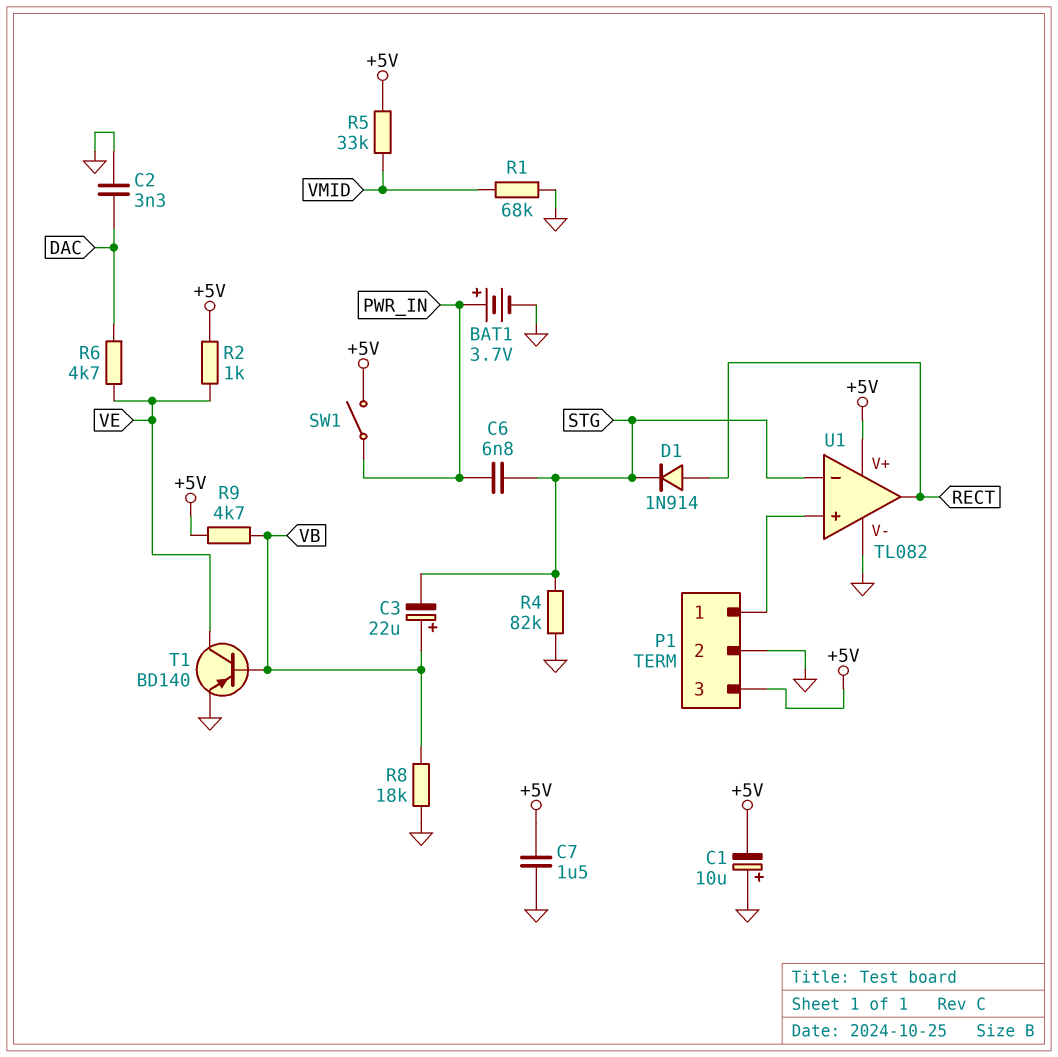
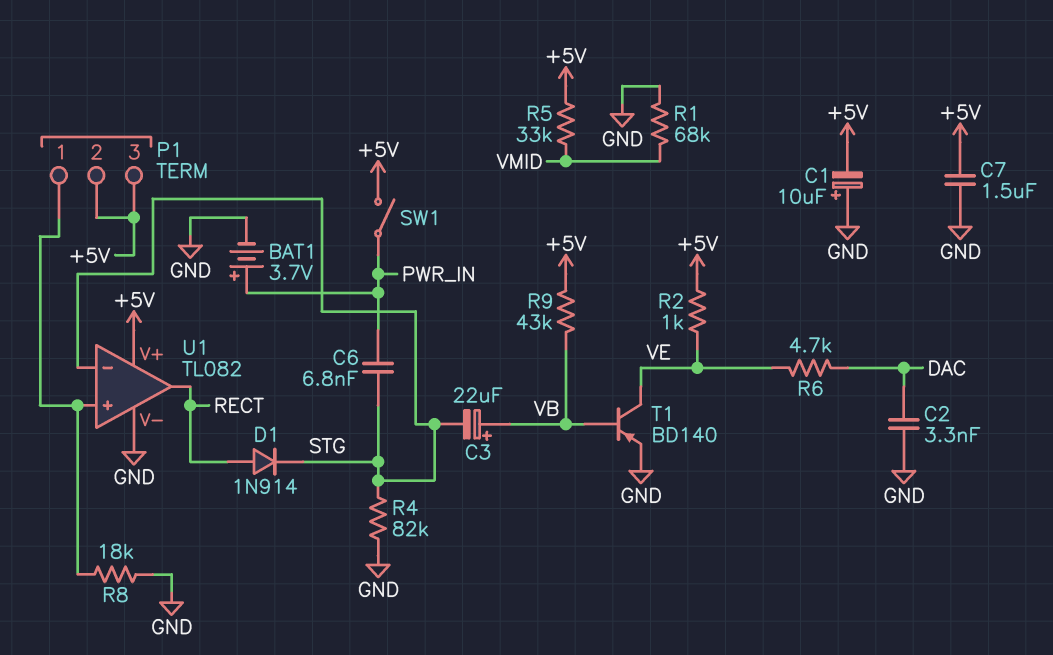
P1 pin 2: GND -> +5V
R8: 18k (GND, VB) -> 18k (GND, P1/1)
R9: 4.7k (+5V, VB) -> 43k (+5V, VB)

